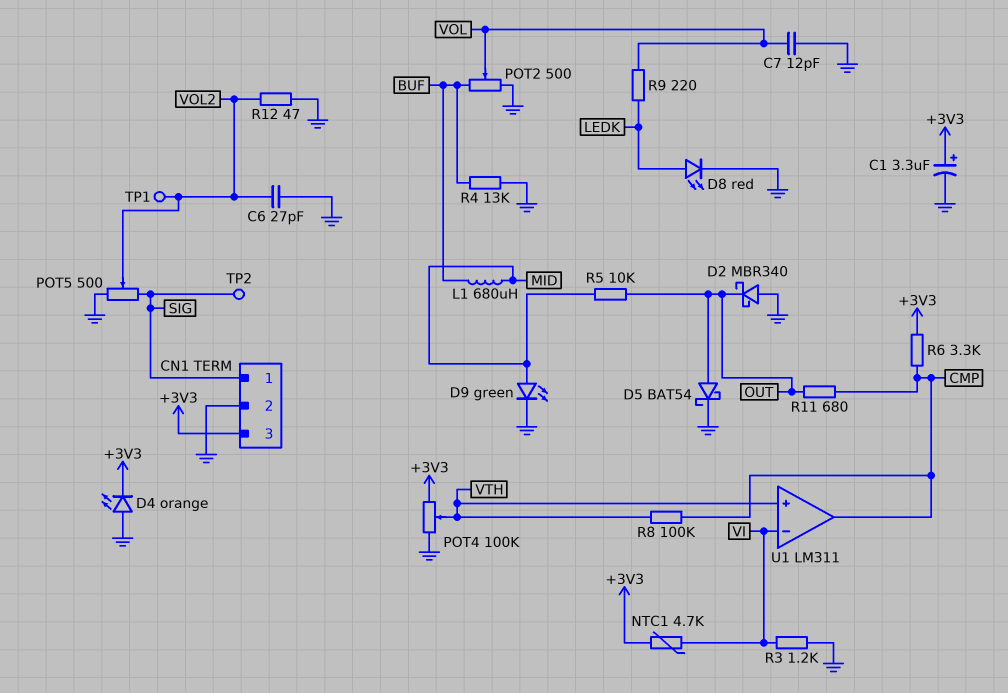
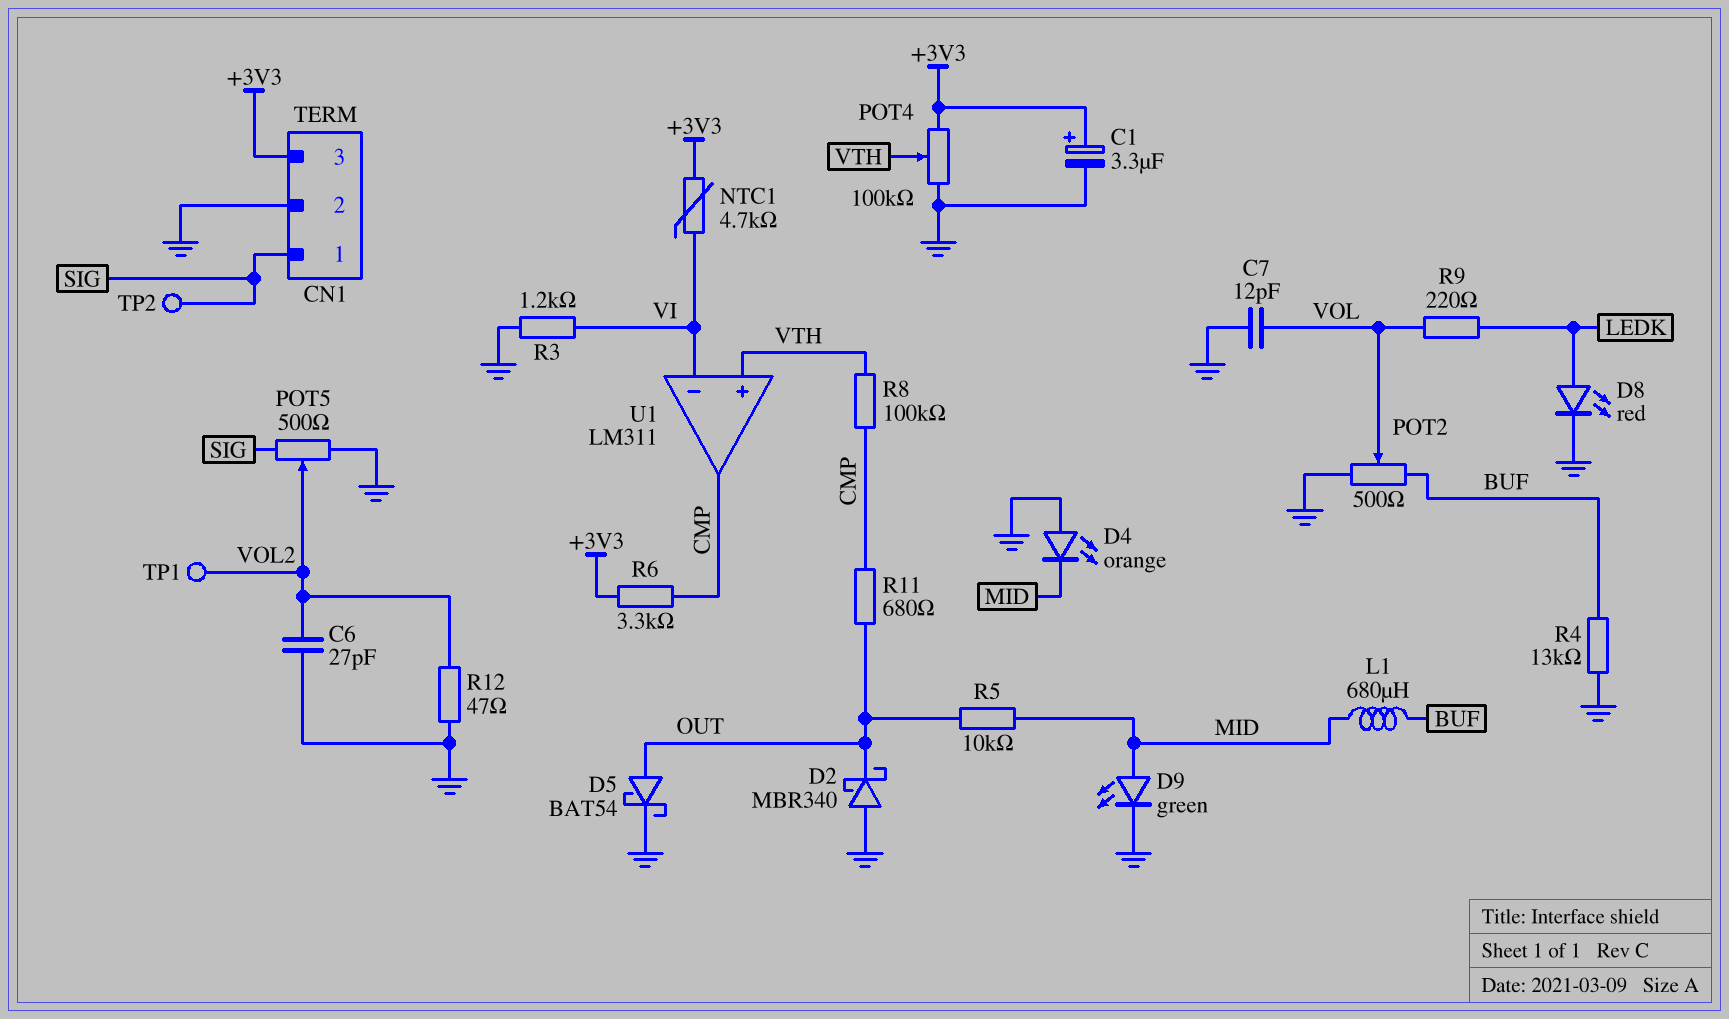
D4: LED orange (A GND, K +3V3) -> LED orange (A GND, K MID)

